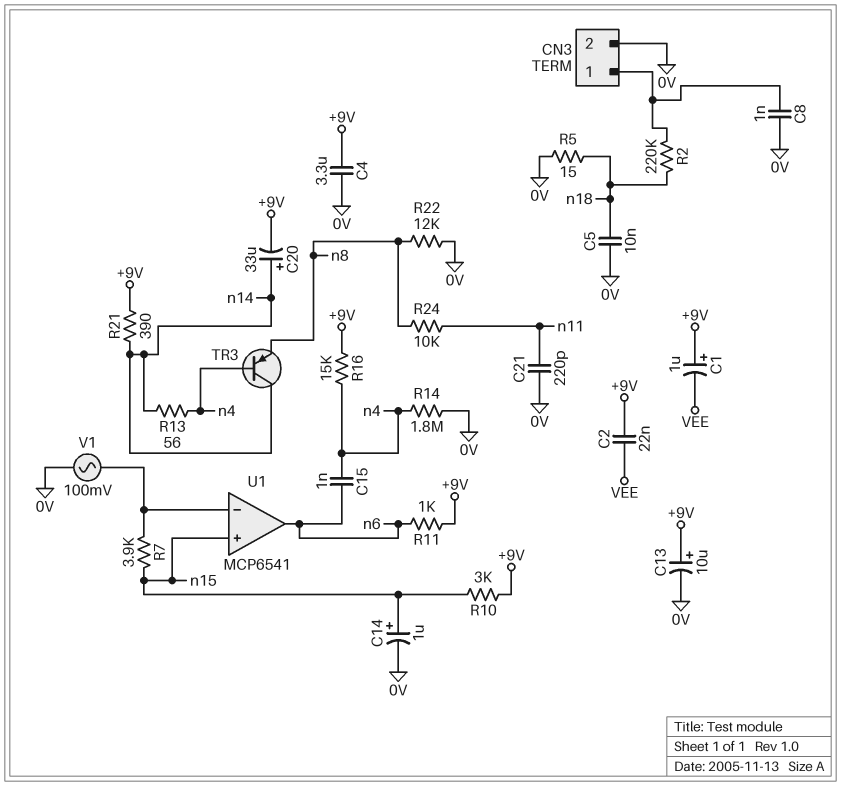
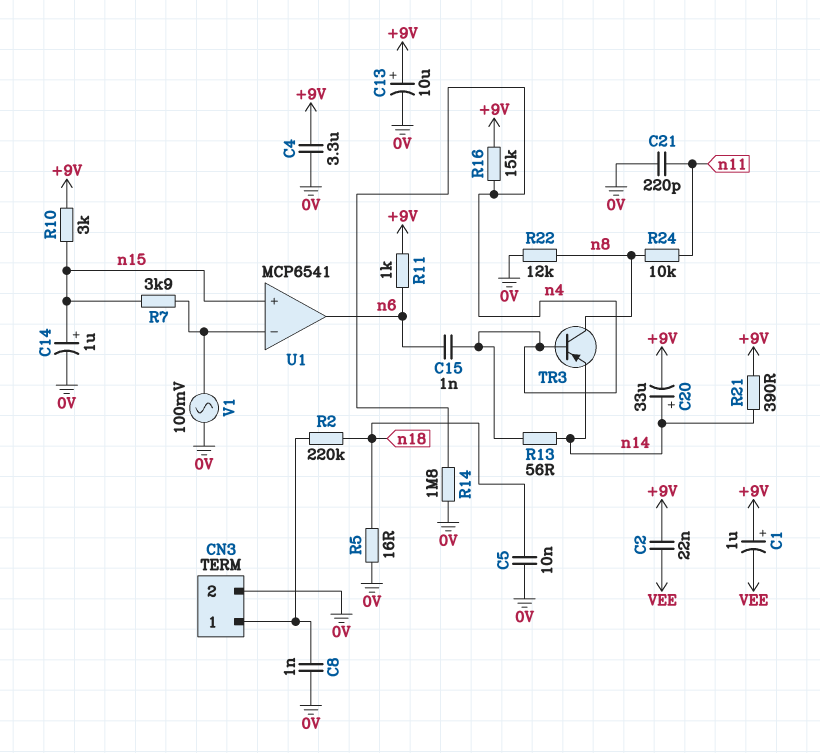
R5: 15 (0V, n18) -> 16 (0V, n18)
TR3: PNP (B n4, C n14, E n8) -> PNP (B n4, C n8, E n14)

